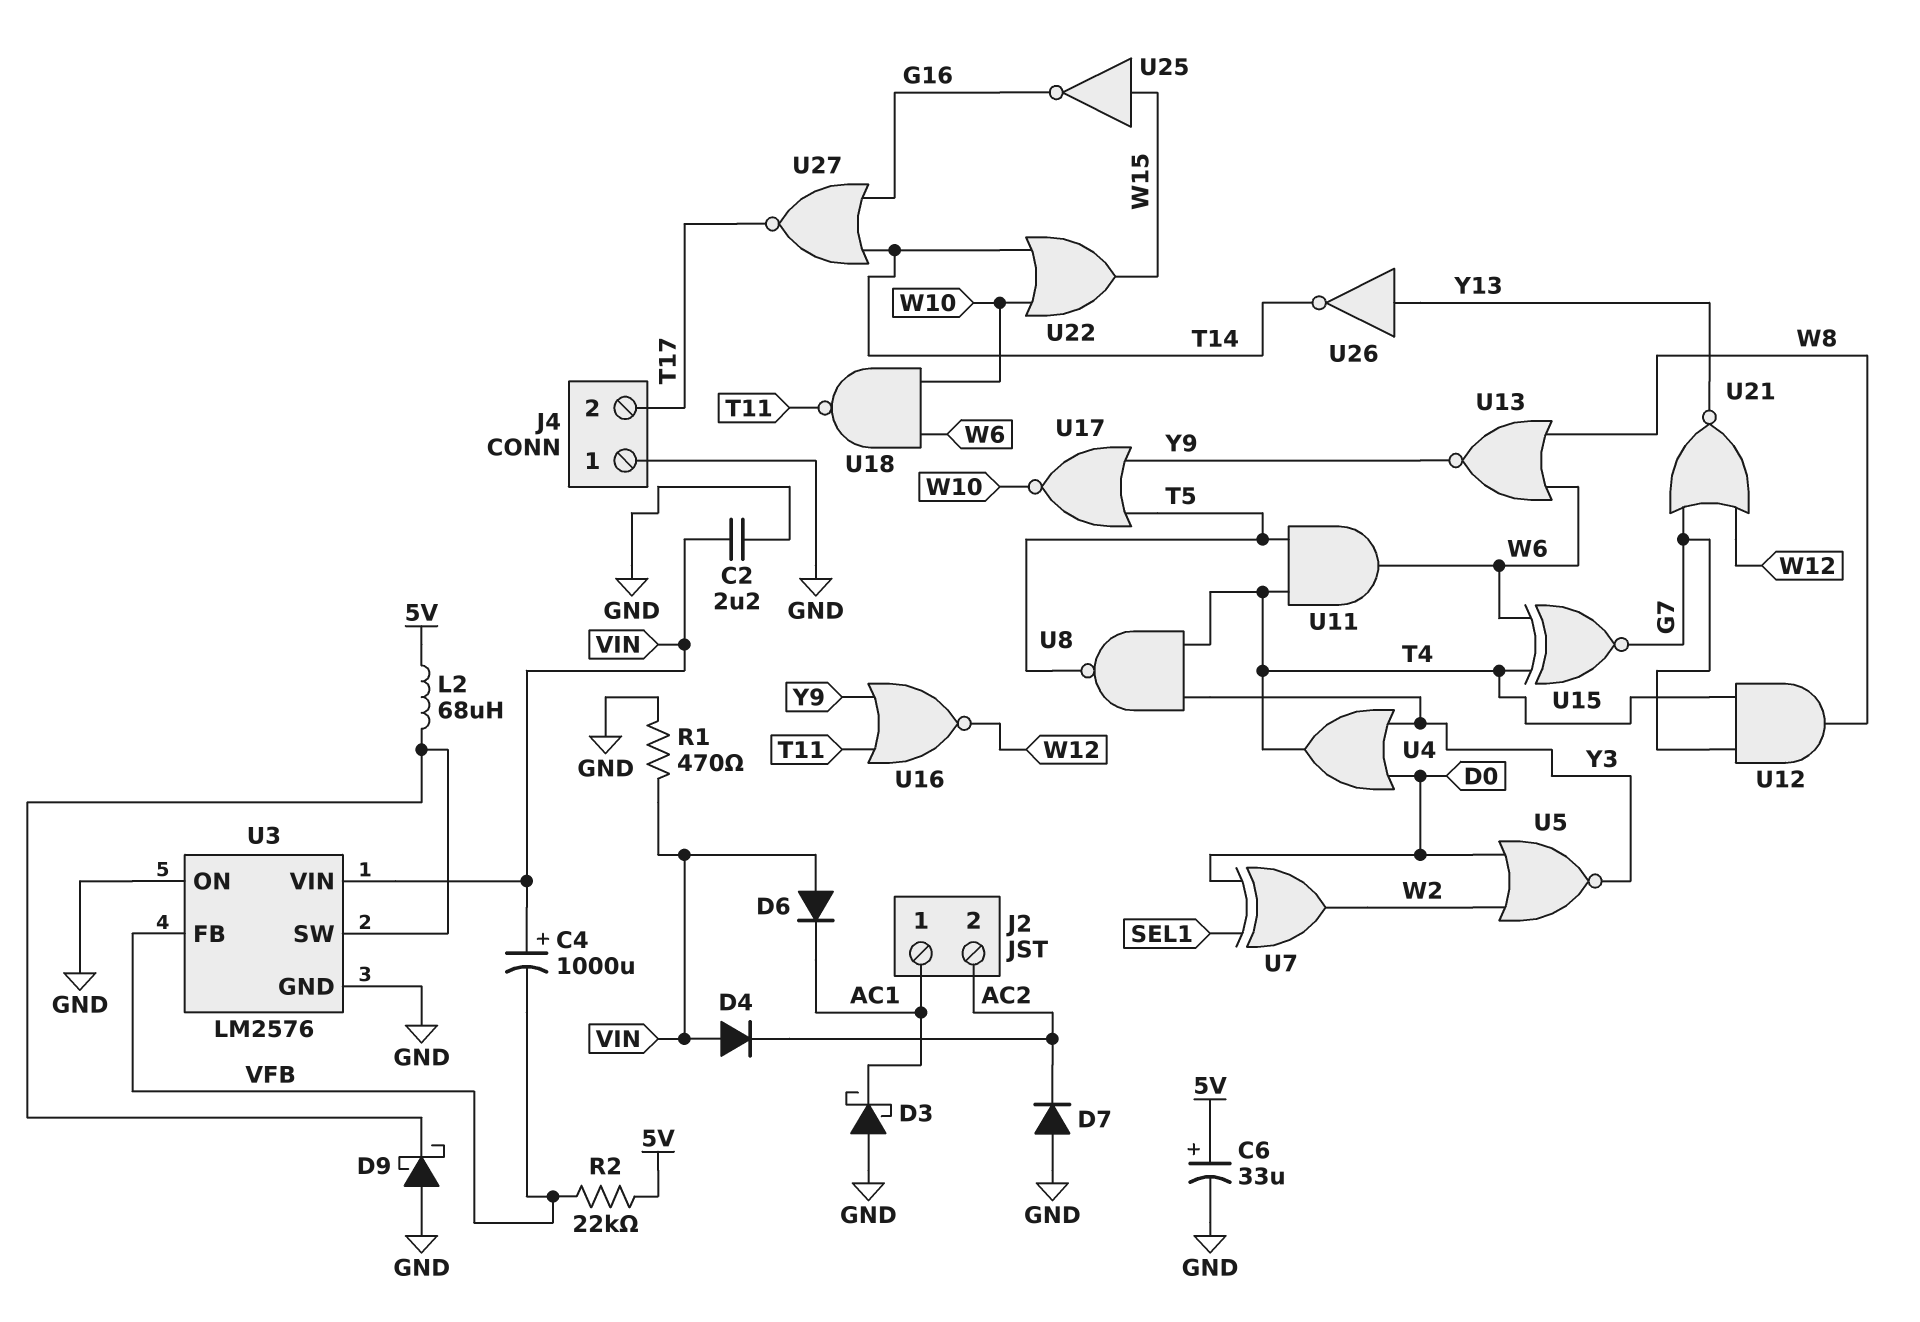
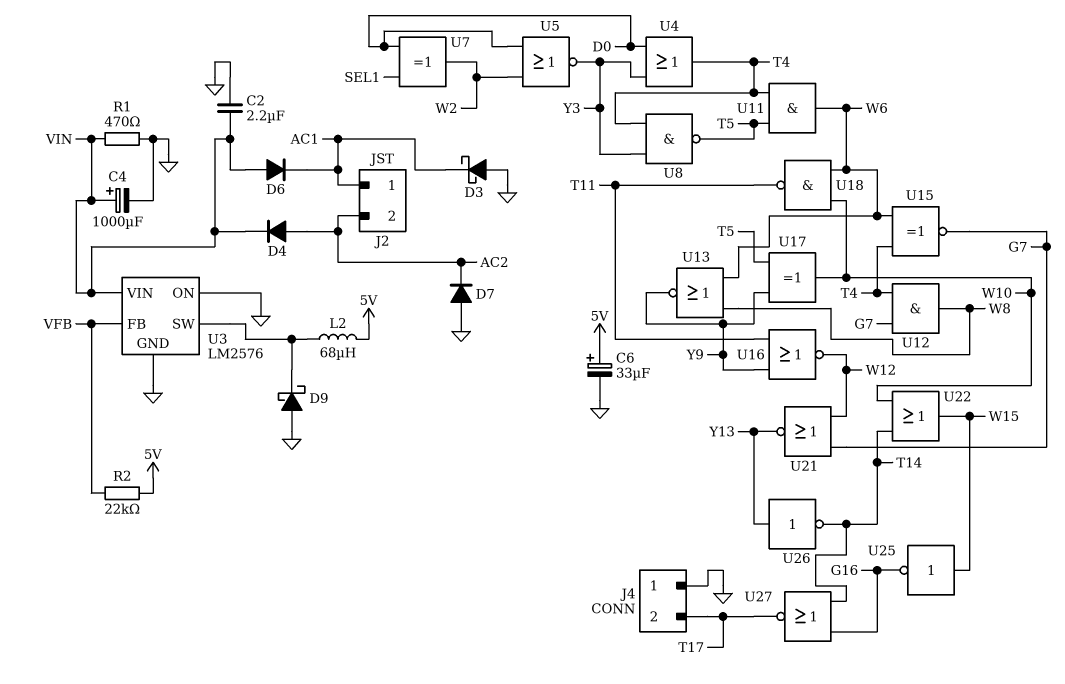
C4: 1000uF (plus VIN, minus VFB) -> 1000uF (plus VIN, minus GND)
D4: diode (A VIN, K AC2) -> diode (A AC2, K VIN)
U17: NOR (in T5, in Y9, out W10) -> XOR (in T5, in Y9, out W10)

